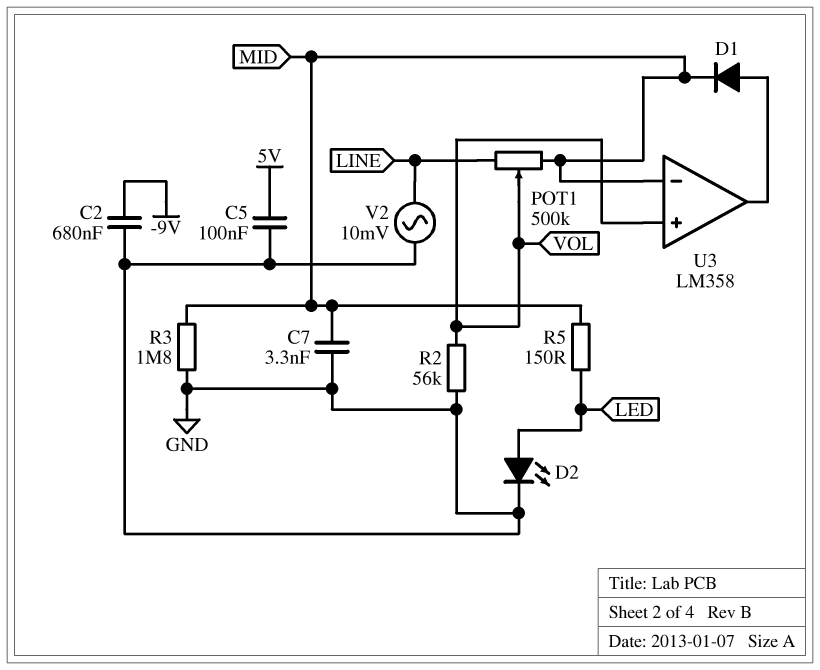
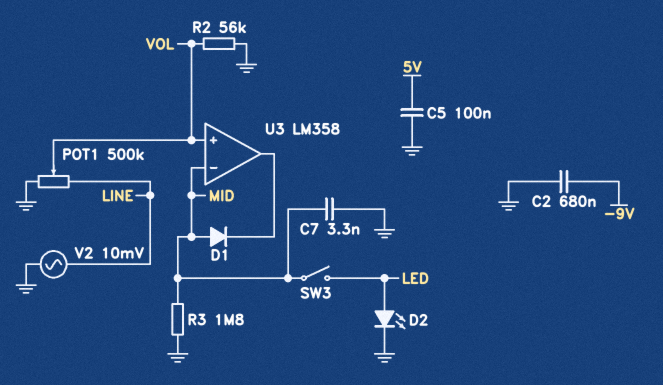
D1: diode (A U3/out, K MID) -> diode (A MID, K U3/out)
POT1: 500k (LINE, MID, wiper VOL) -> 500k (GND, LINE, wiper VOL)
R5: 150 (LED, MID) -> none
SW3: none -> switch (LED, MID)

